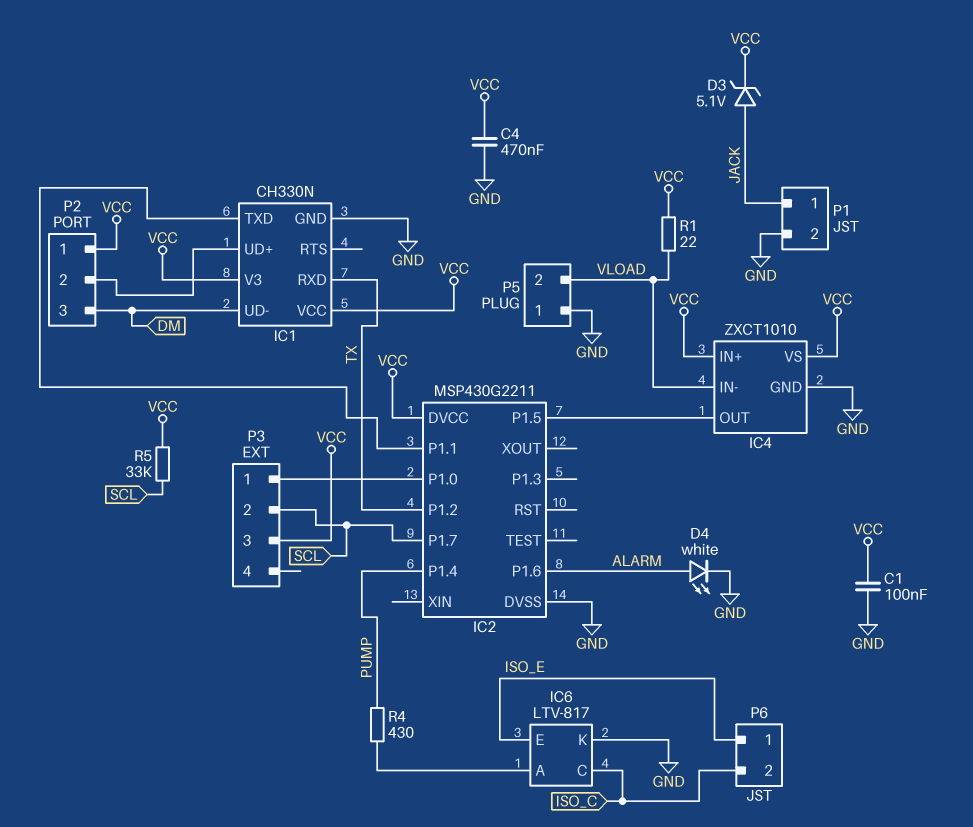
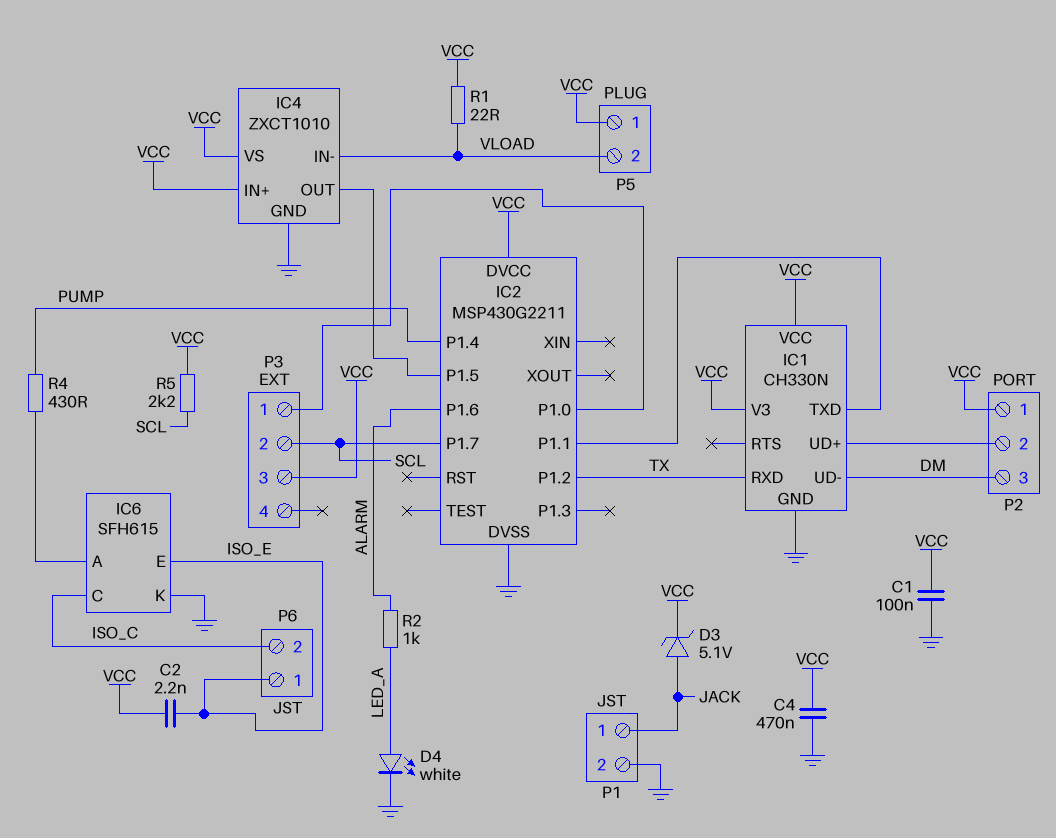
C2: none -> 2.2nF (ISO_E, VCC)
D4: LED white (A ALARM, K GND) -> LED white (A LED_A, K GND)
IC6: LTV-817 -> SFH615
P5 pin 1: GND -> VCC
R2: none -> 1k (ALARM, LED_A)
R5: 33k (SCL, VCC) -> 2.2k (SCL, VCC)

